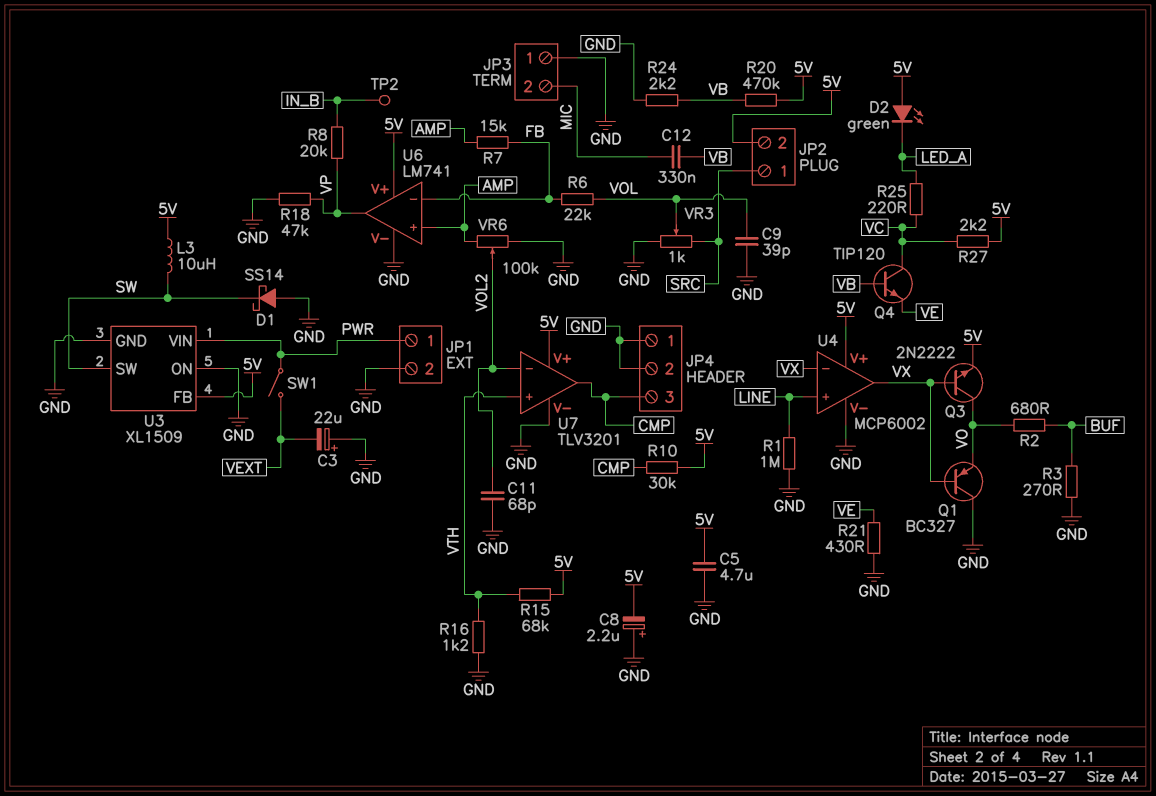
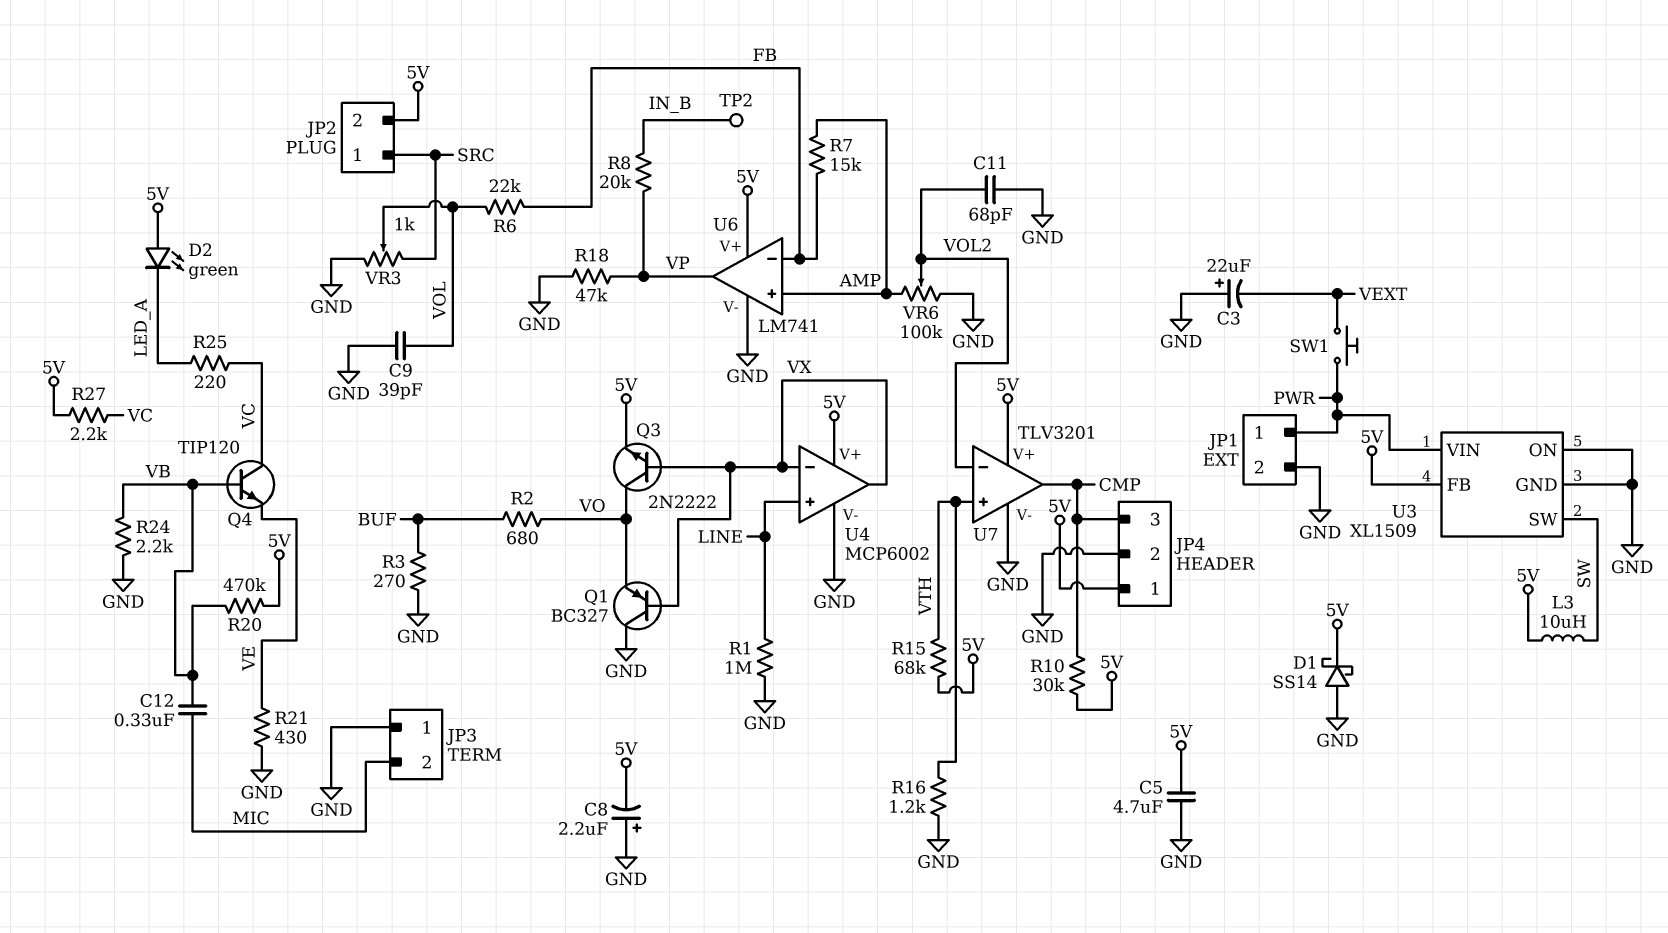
D1: schottky SS14 (A GND, K SW) -> schottky SS14 (A GND, K 5V)
JP4 pin 1: GND -> 5V
SW1: switch (PWR, VEXT) -> button (PWR, VEXT)

